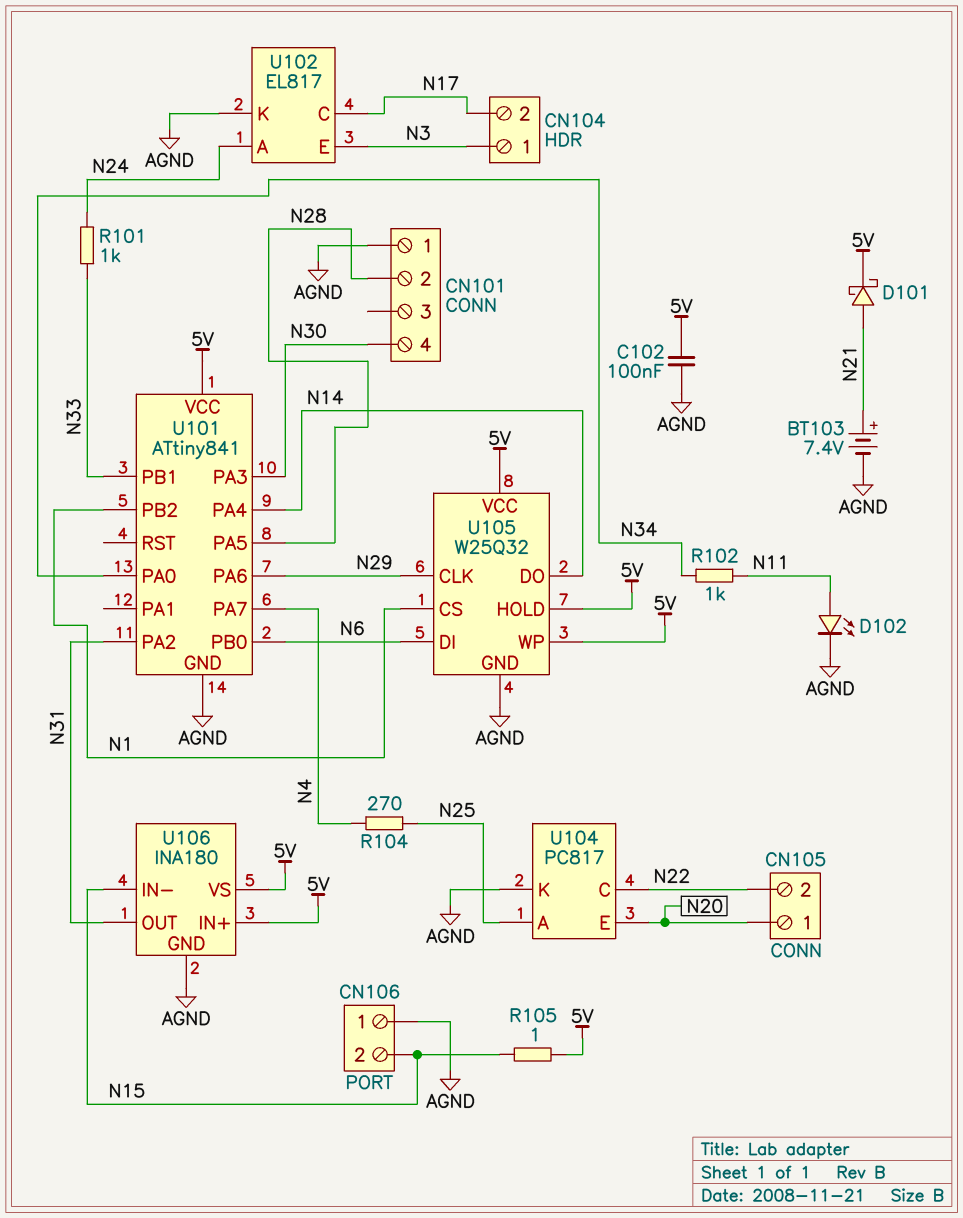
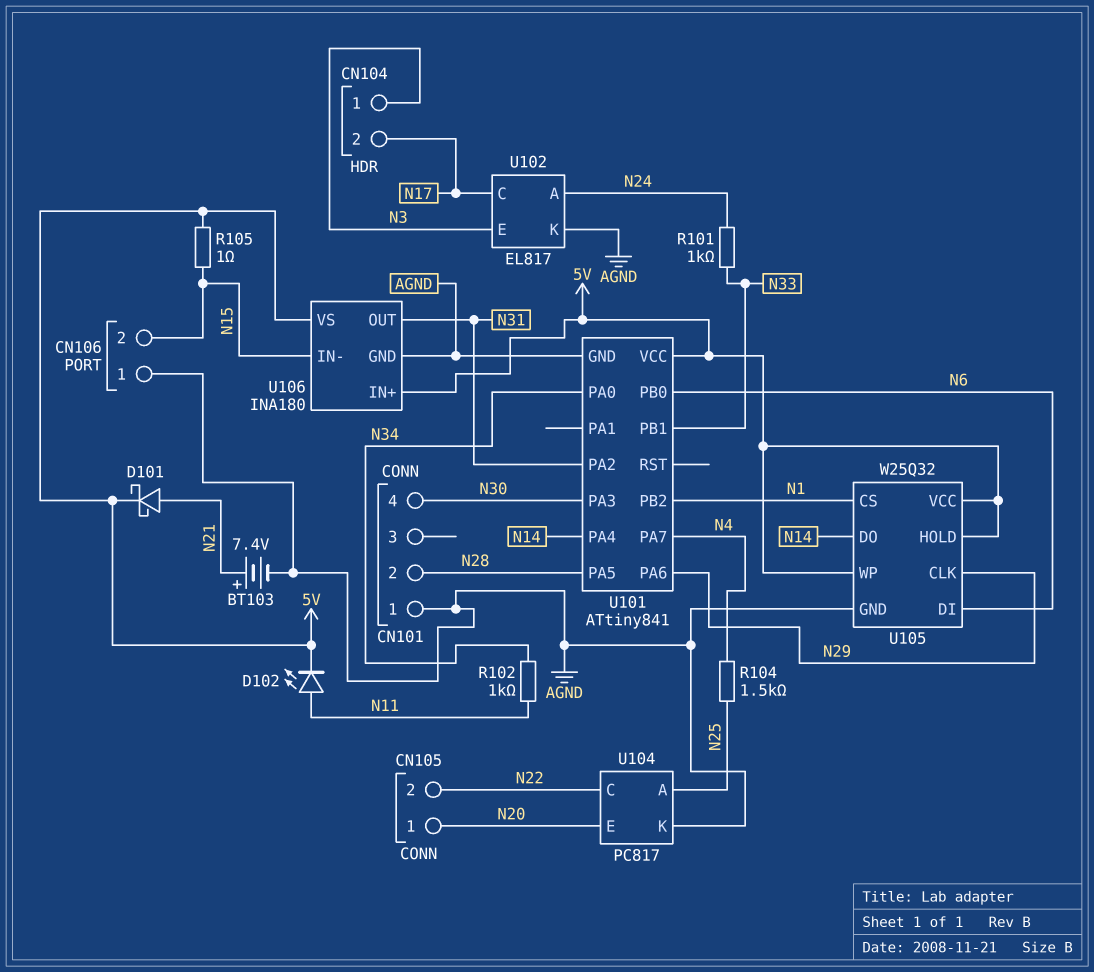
C102: 100nF (5V, AGND) -> none
D102: LED (A N11, K AGND) -> LED (A N11, K 5V)
R104: 270 (N4, N25) -> 1.5k (N4, N25)

